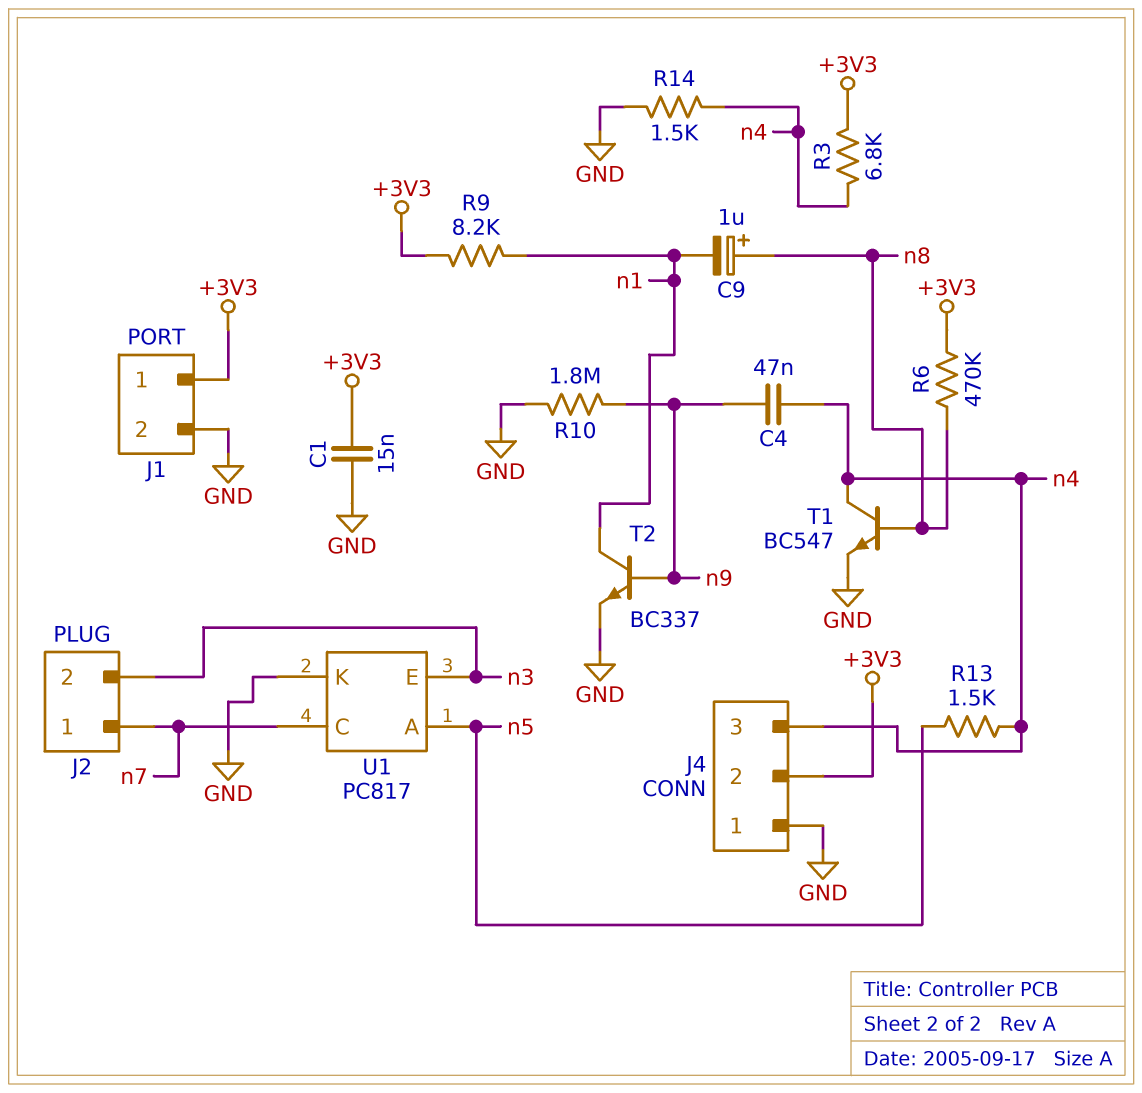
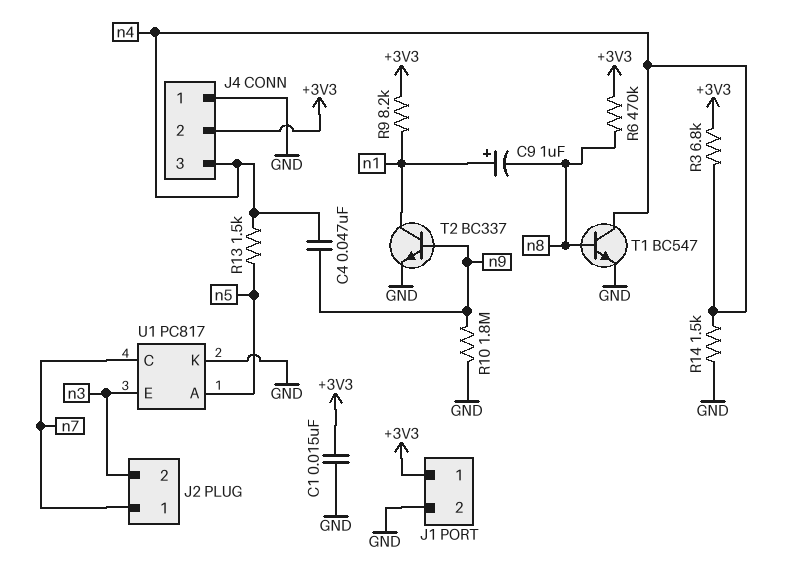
C9: 1uF (plus n8, minus n1) -> 1uF (plus n1, minus n8)

